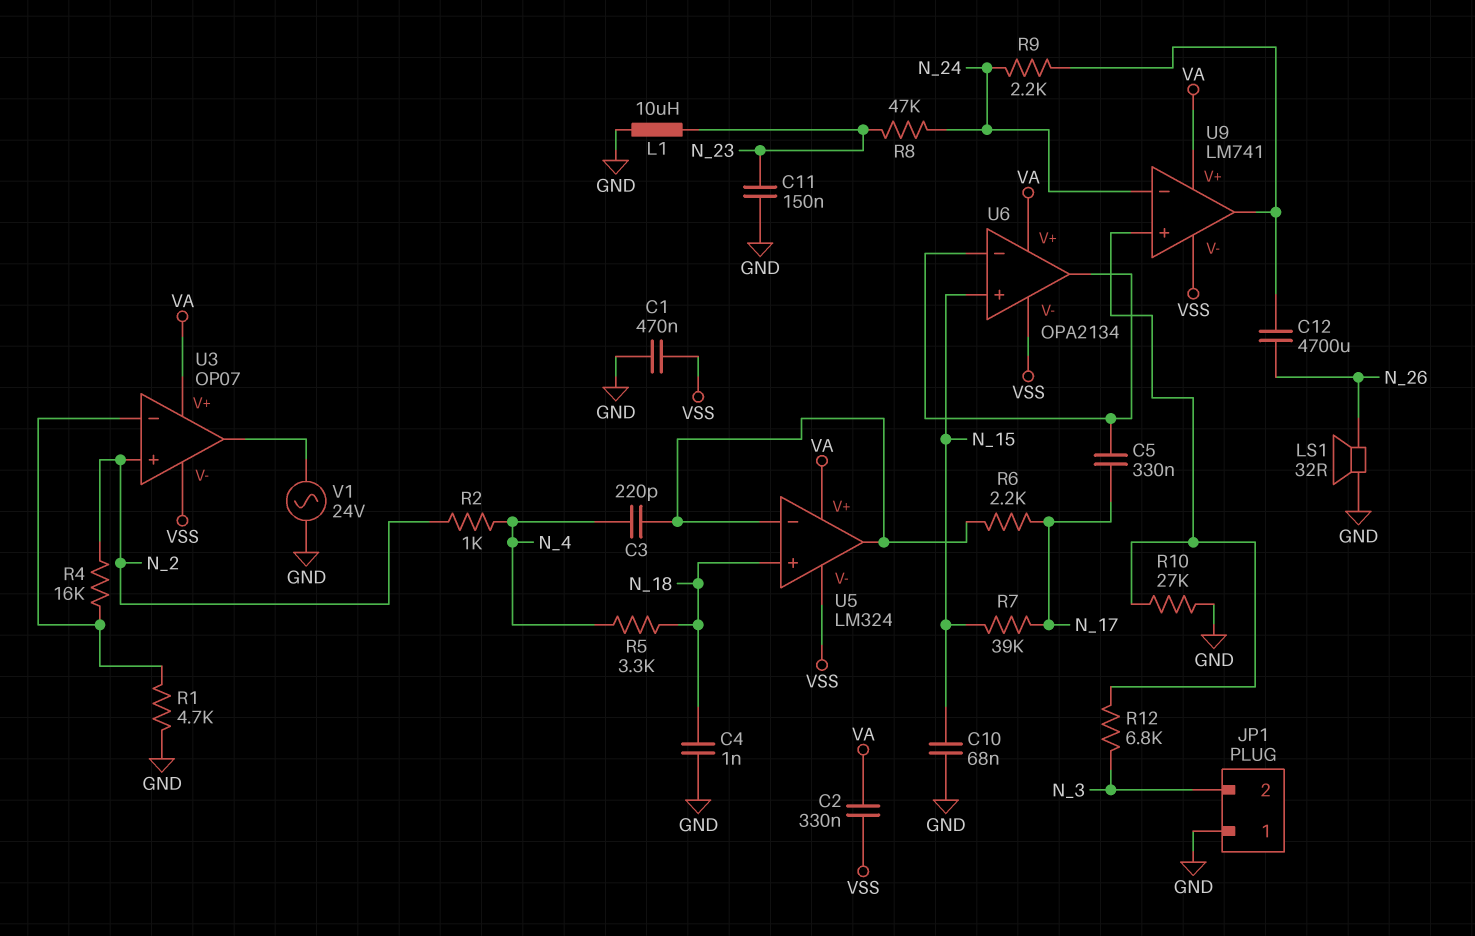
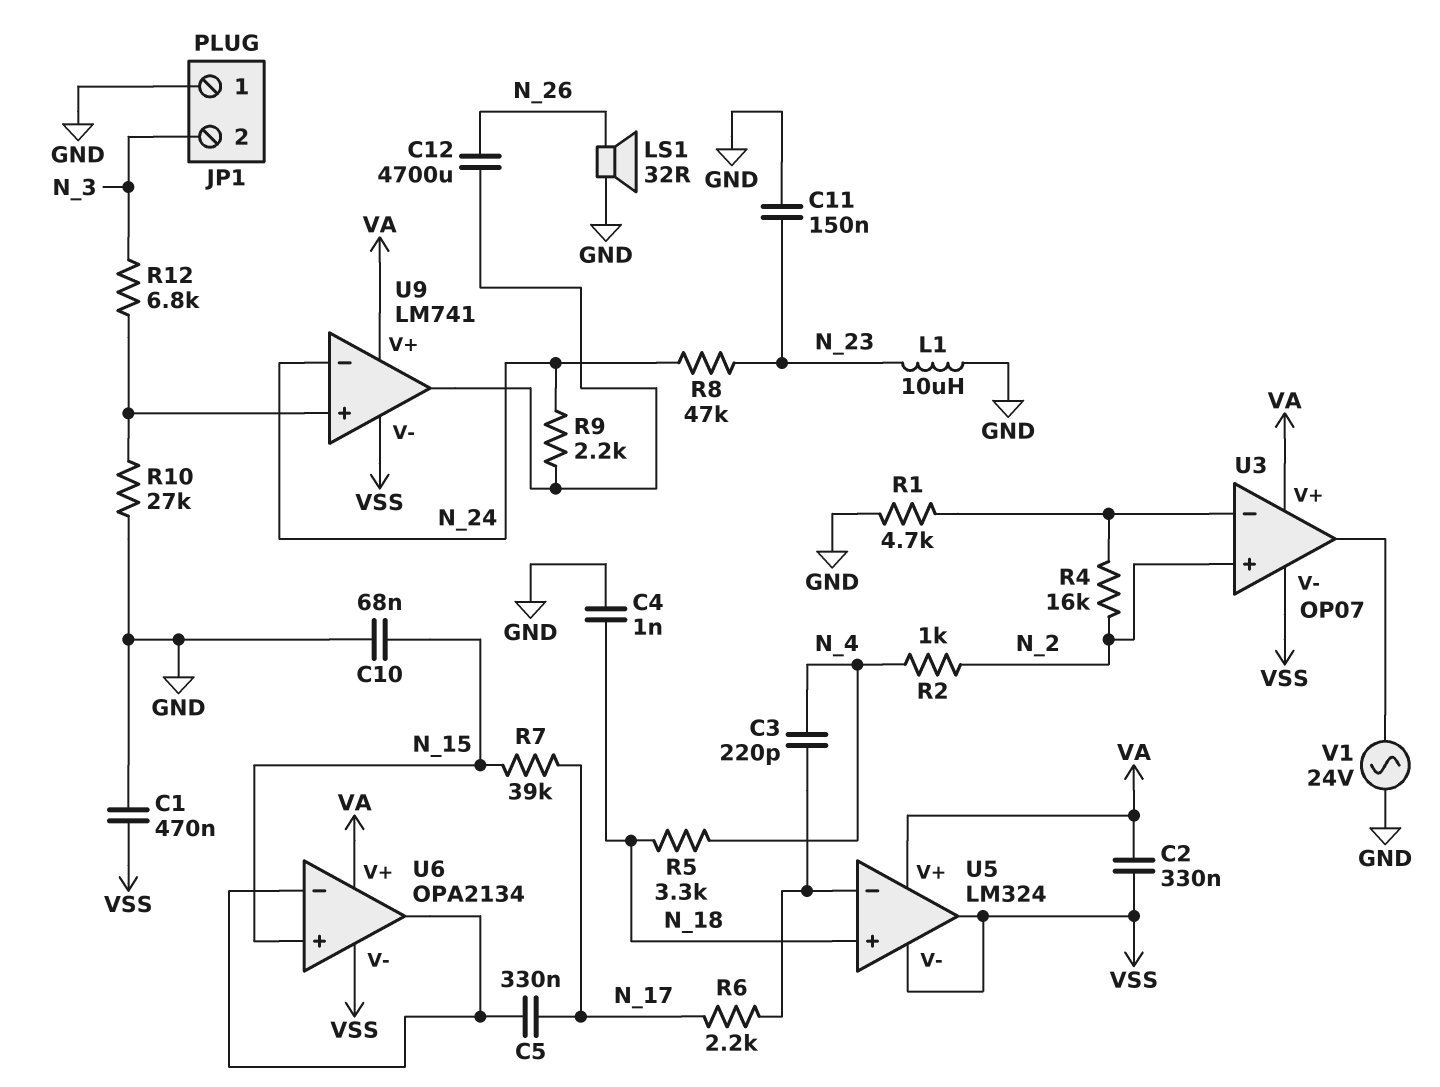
U5 pin out: U5/in- -> VSS

